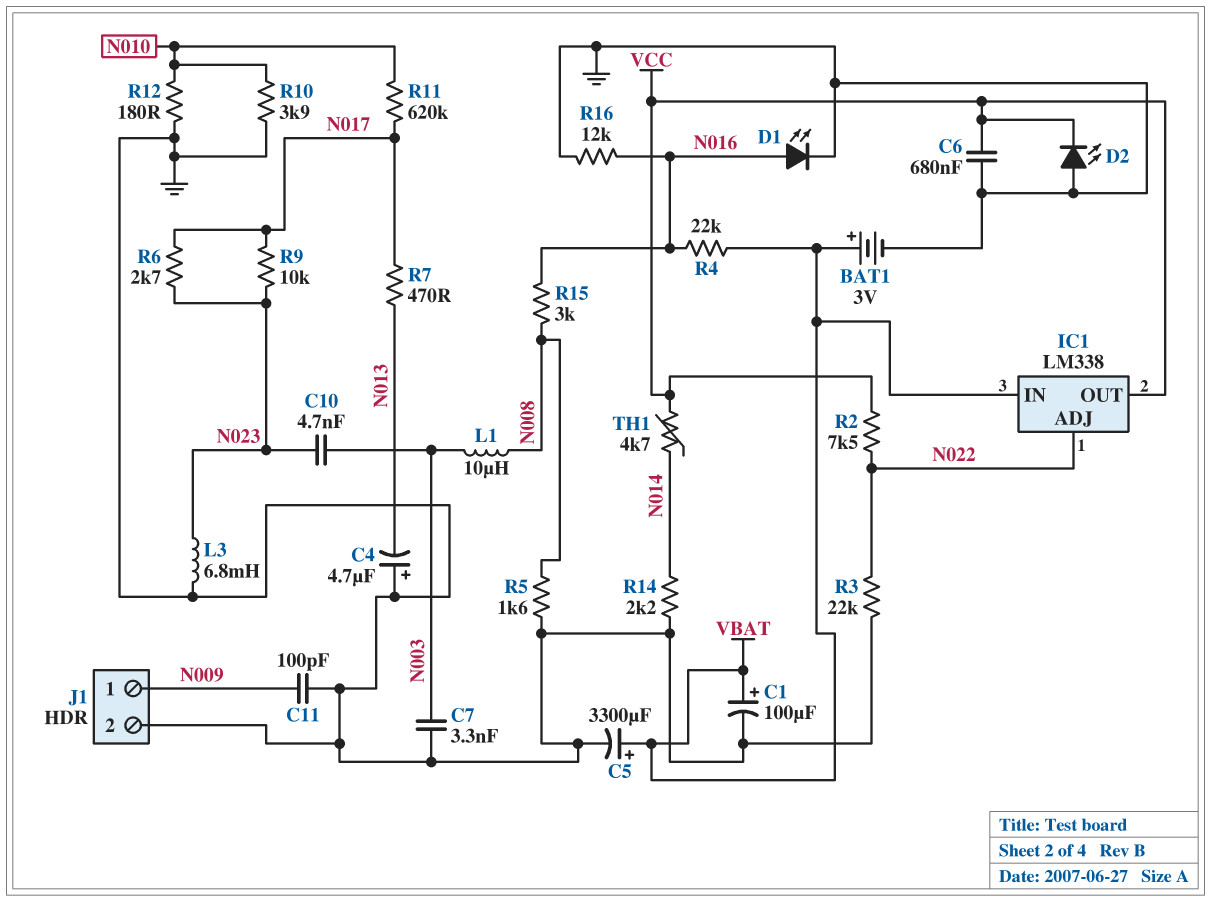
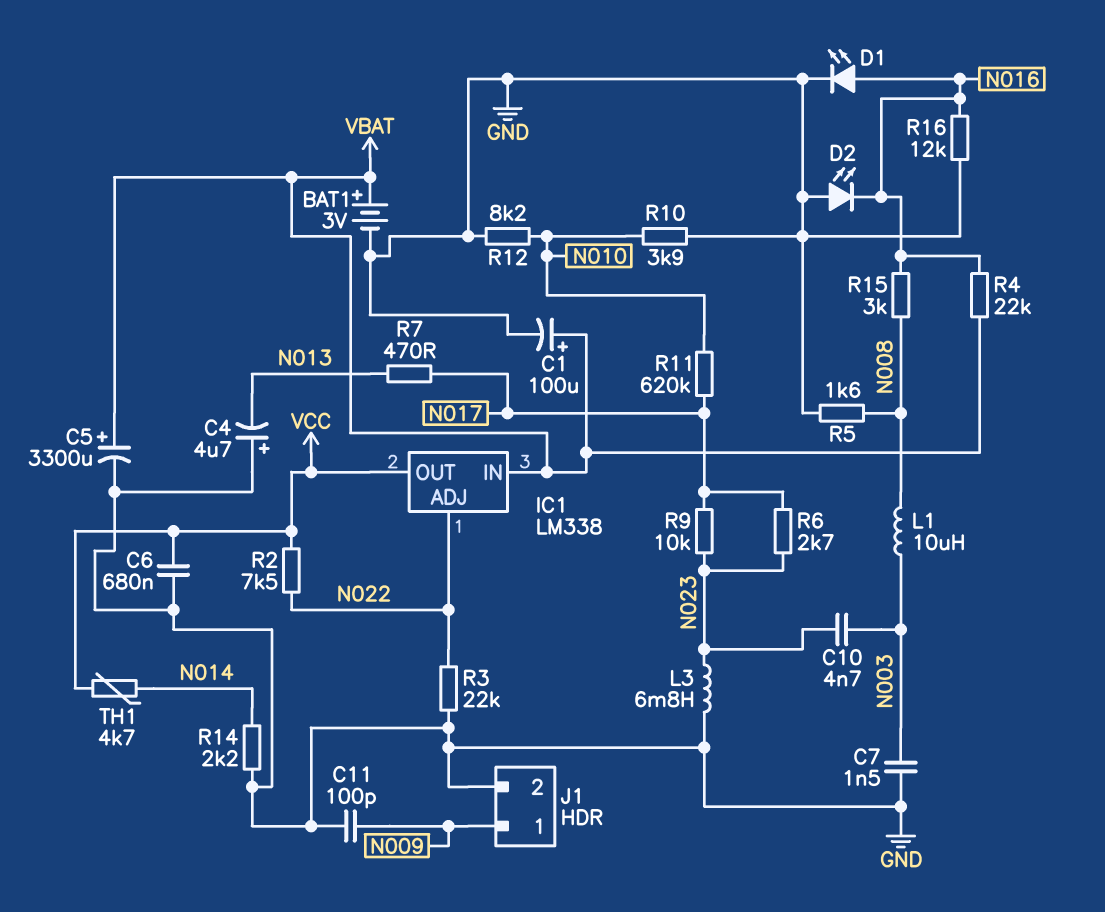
C7: 3.3nF (GND, N003) -> 1.5nF (GND, N003)
D2: LED (A GND, K VCC) -> LED (A GND, K N016)
R12: 180 (GND, N010) -> 8.2k (GND, N010)

